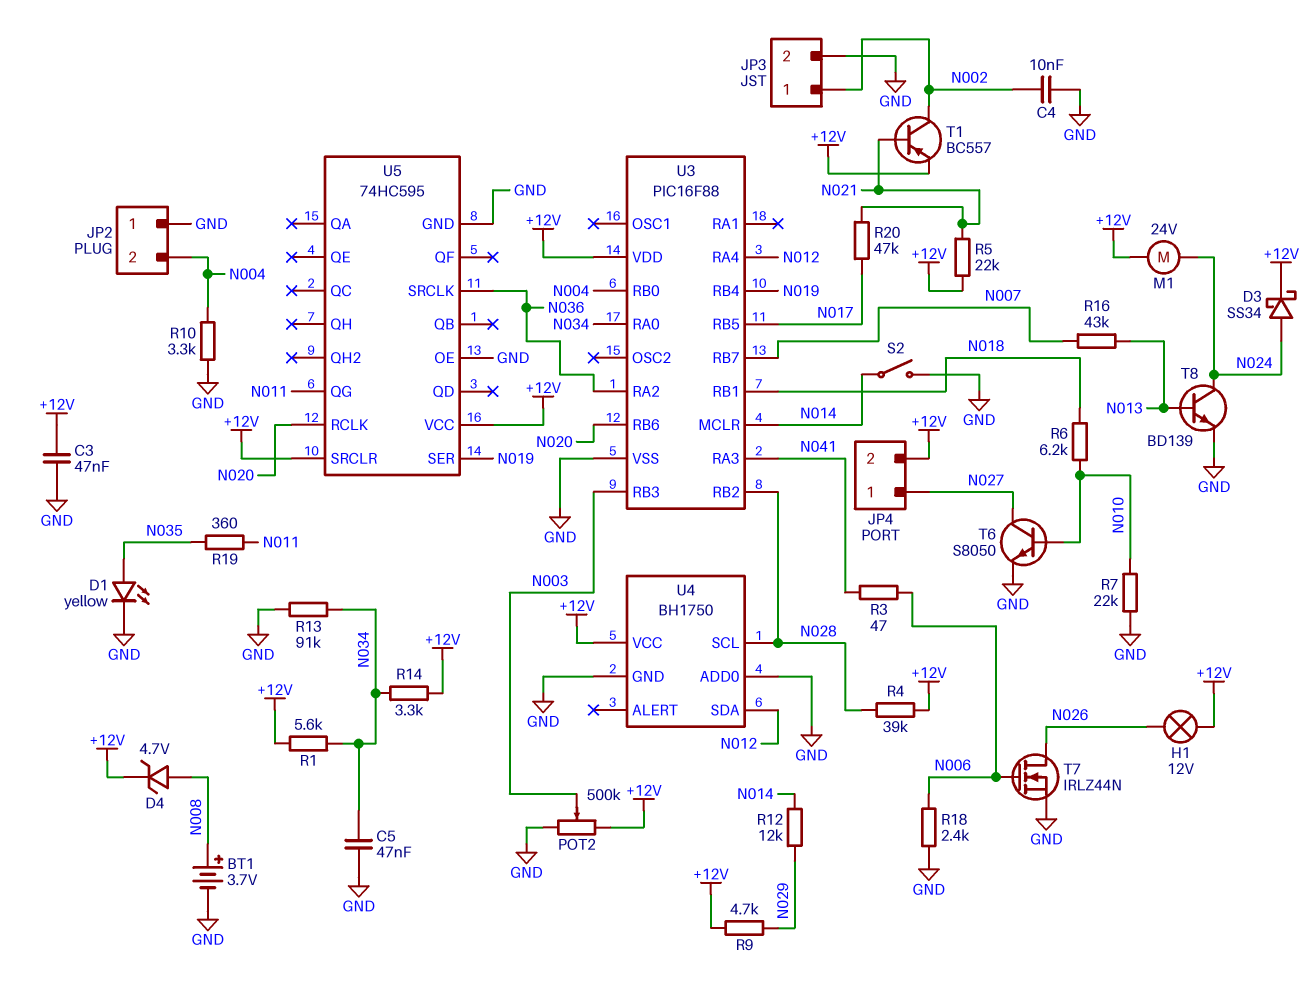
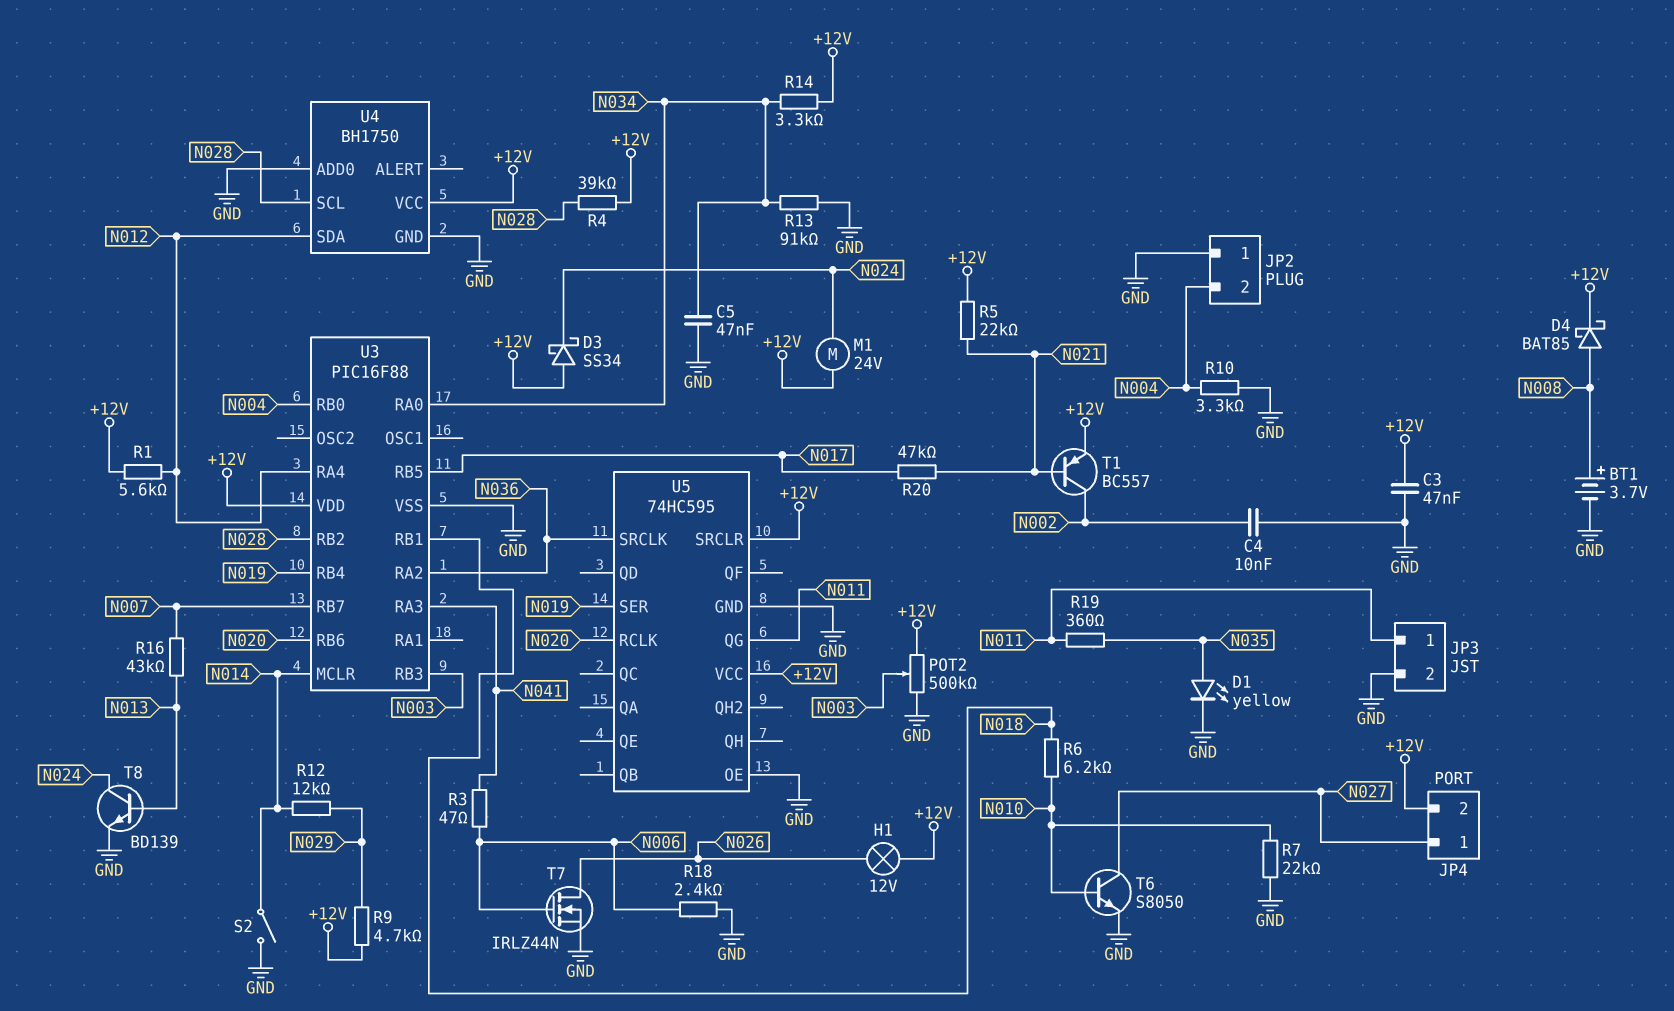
D3: schottky SS34 (A N024, K +12V) -> schottky SS34 (A +12V, K N024)
D4: zener 4.7V (A N008, K +12V) -> schottky BAT85 (A N008, K +12V)
JP3 pin 1: N002 -> N011
R1: 5.6k (+12V, N034) -> 5.6k (+12V, N012)

